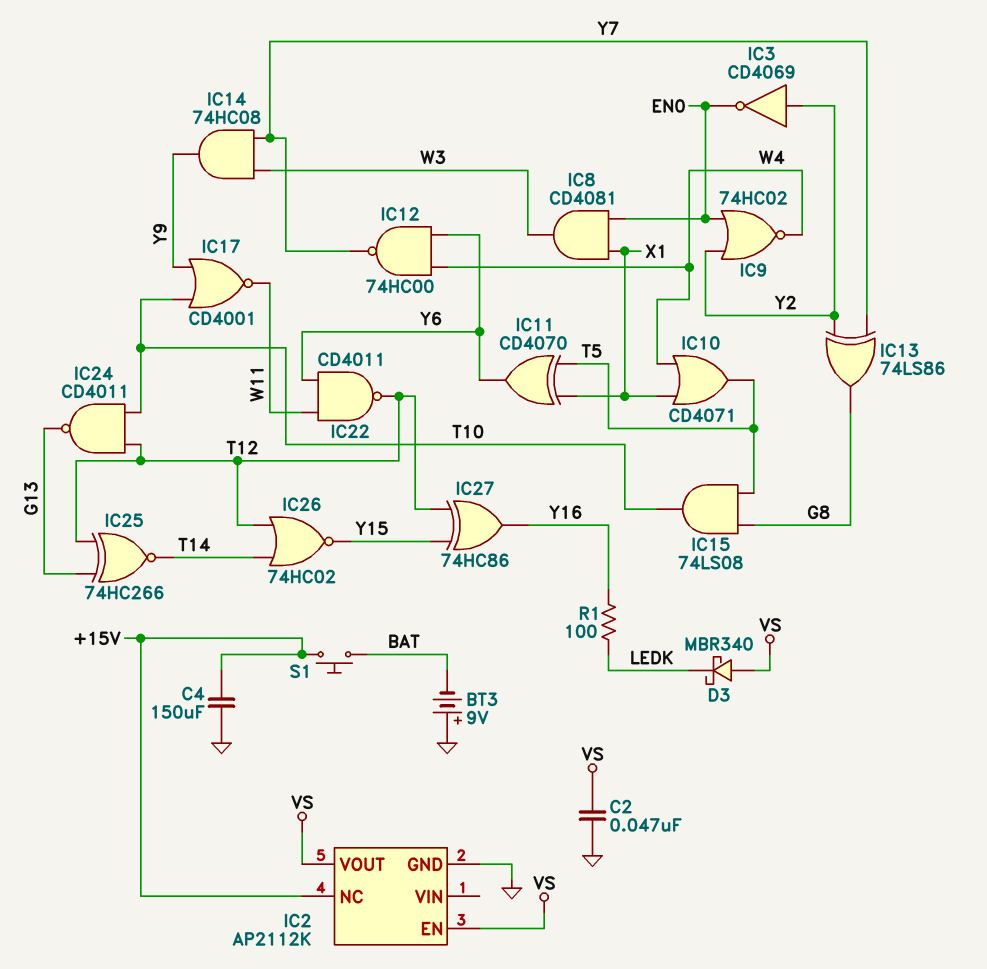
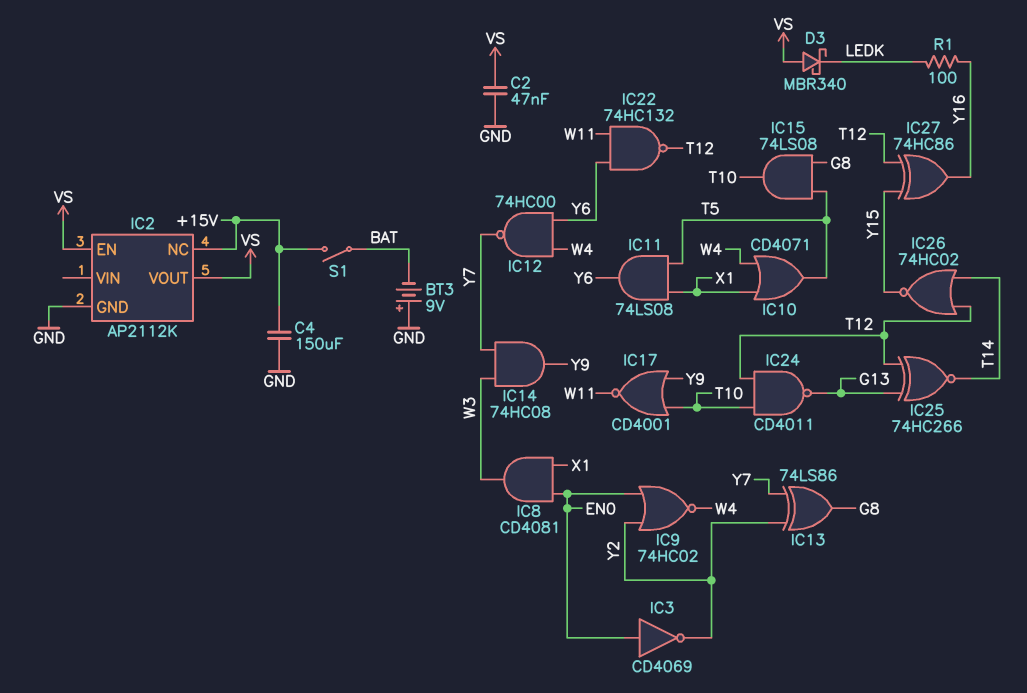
IC3: NOT CD4069 (in Y2, out EN0) -> NOT CD4069 (in EN0, out Y2)
IC11: XOR CD4070 (in T5, in X1, out Y6) -> AND 74LS08 (in T5, in X1, out Y6)
IC22: NAND CD4011 (in W11, in Y6, out T12) -> NAND 74HC132 (in W11, in Y6, out T12)
S1: button (+15V, BAT) -> switch (+15V, BAT)

